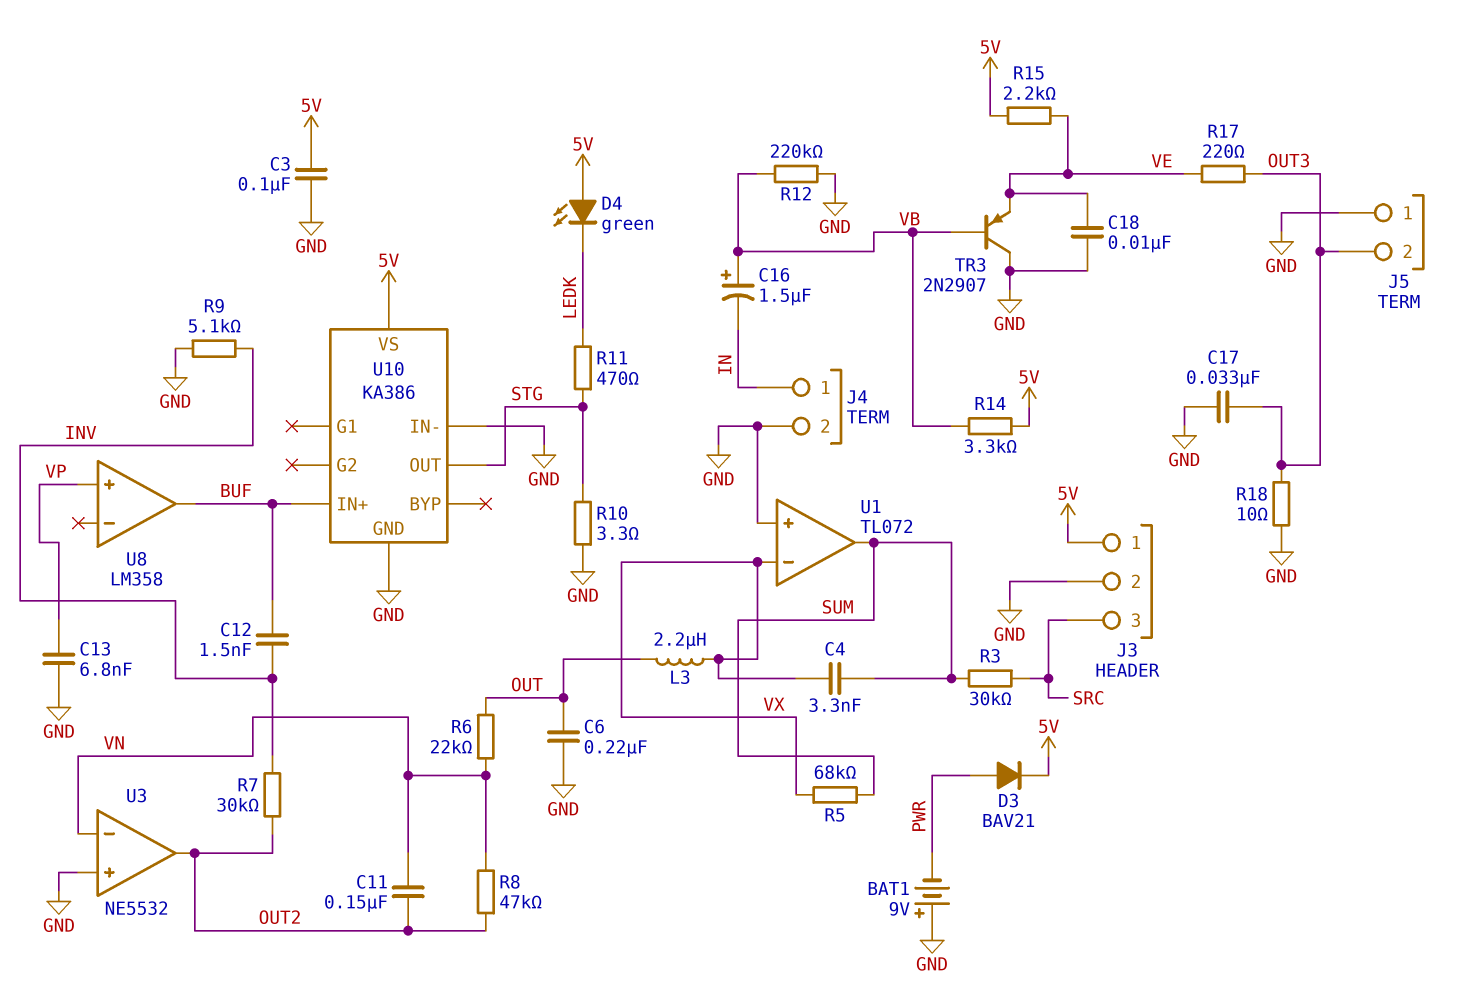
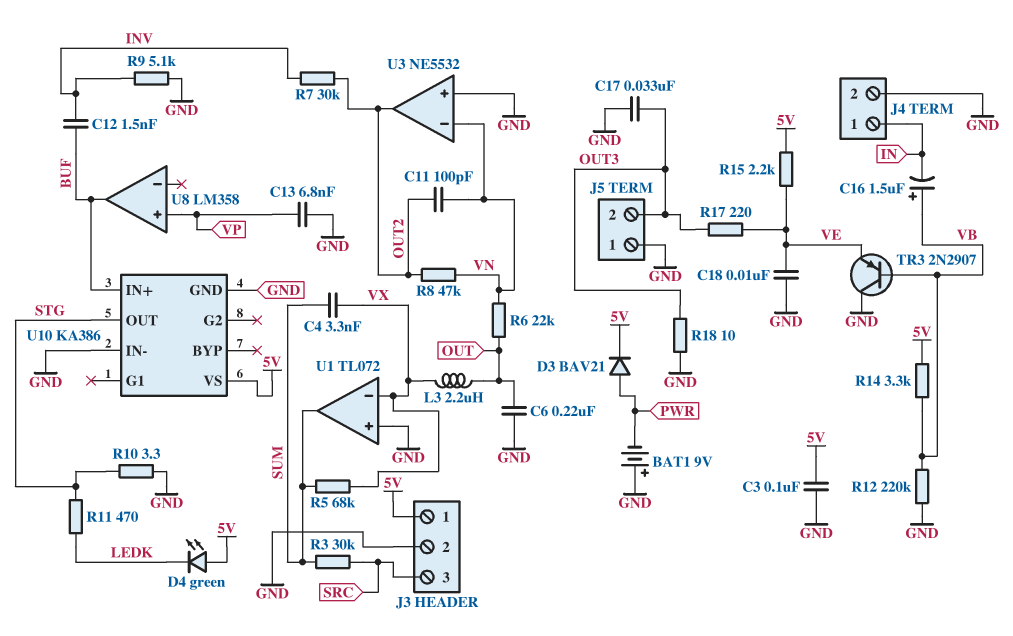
C11: 150nF (OUT2, VN) -> 100pF (OUT2, VN)

